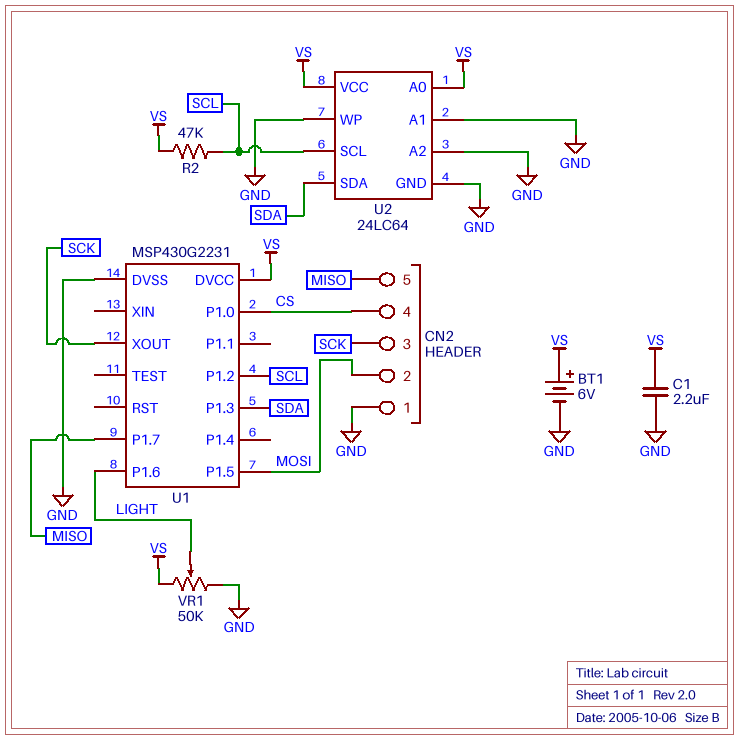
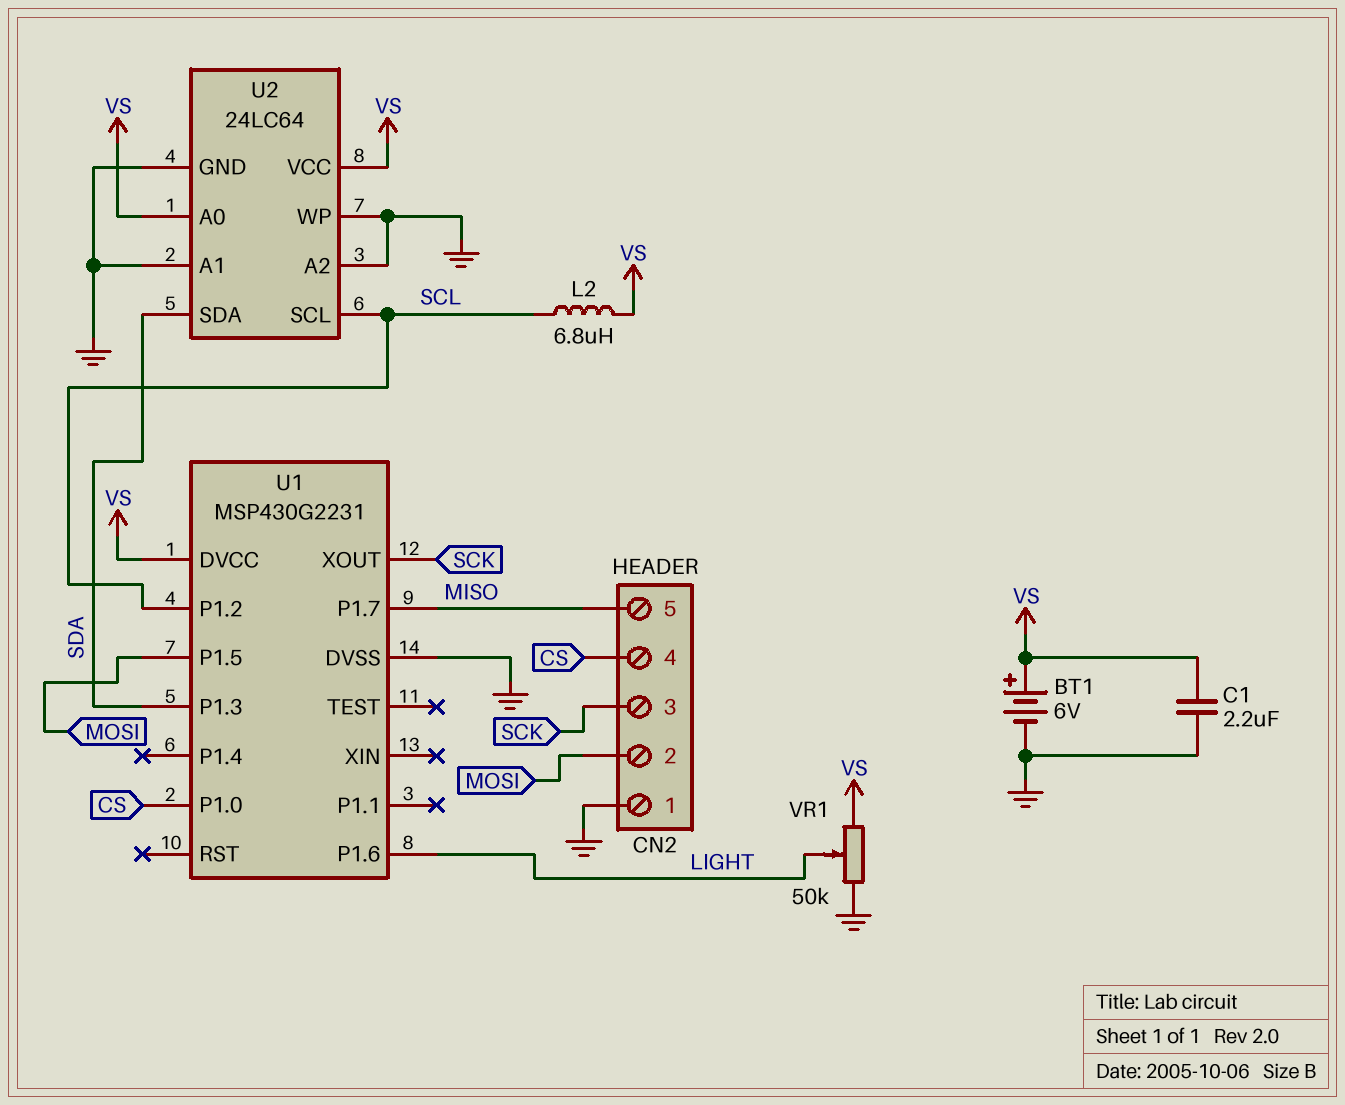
L2: none -> 6.8uH (SCL, VS)
R2: 47k (SCL, VS) -> none

